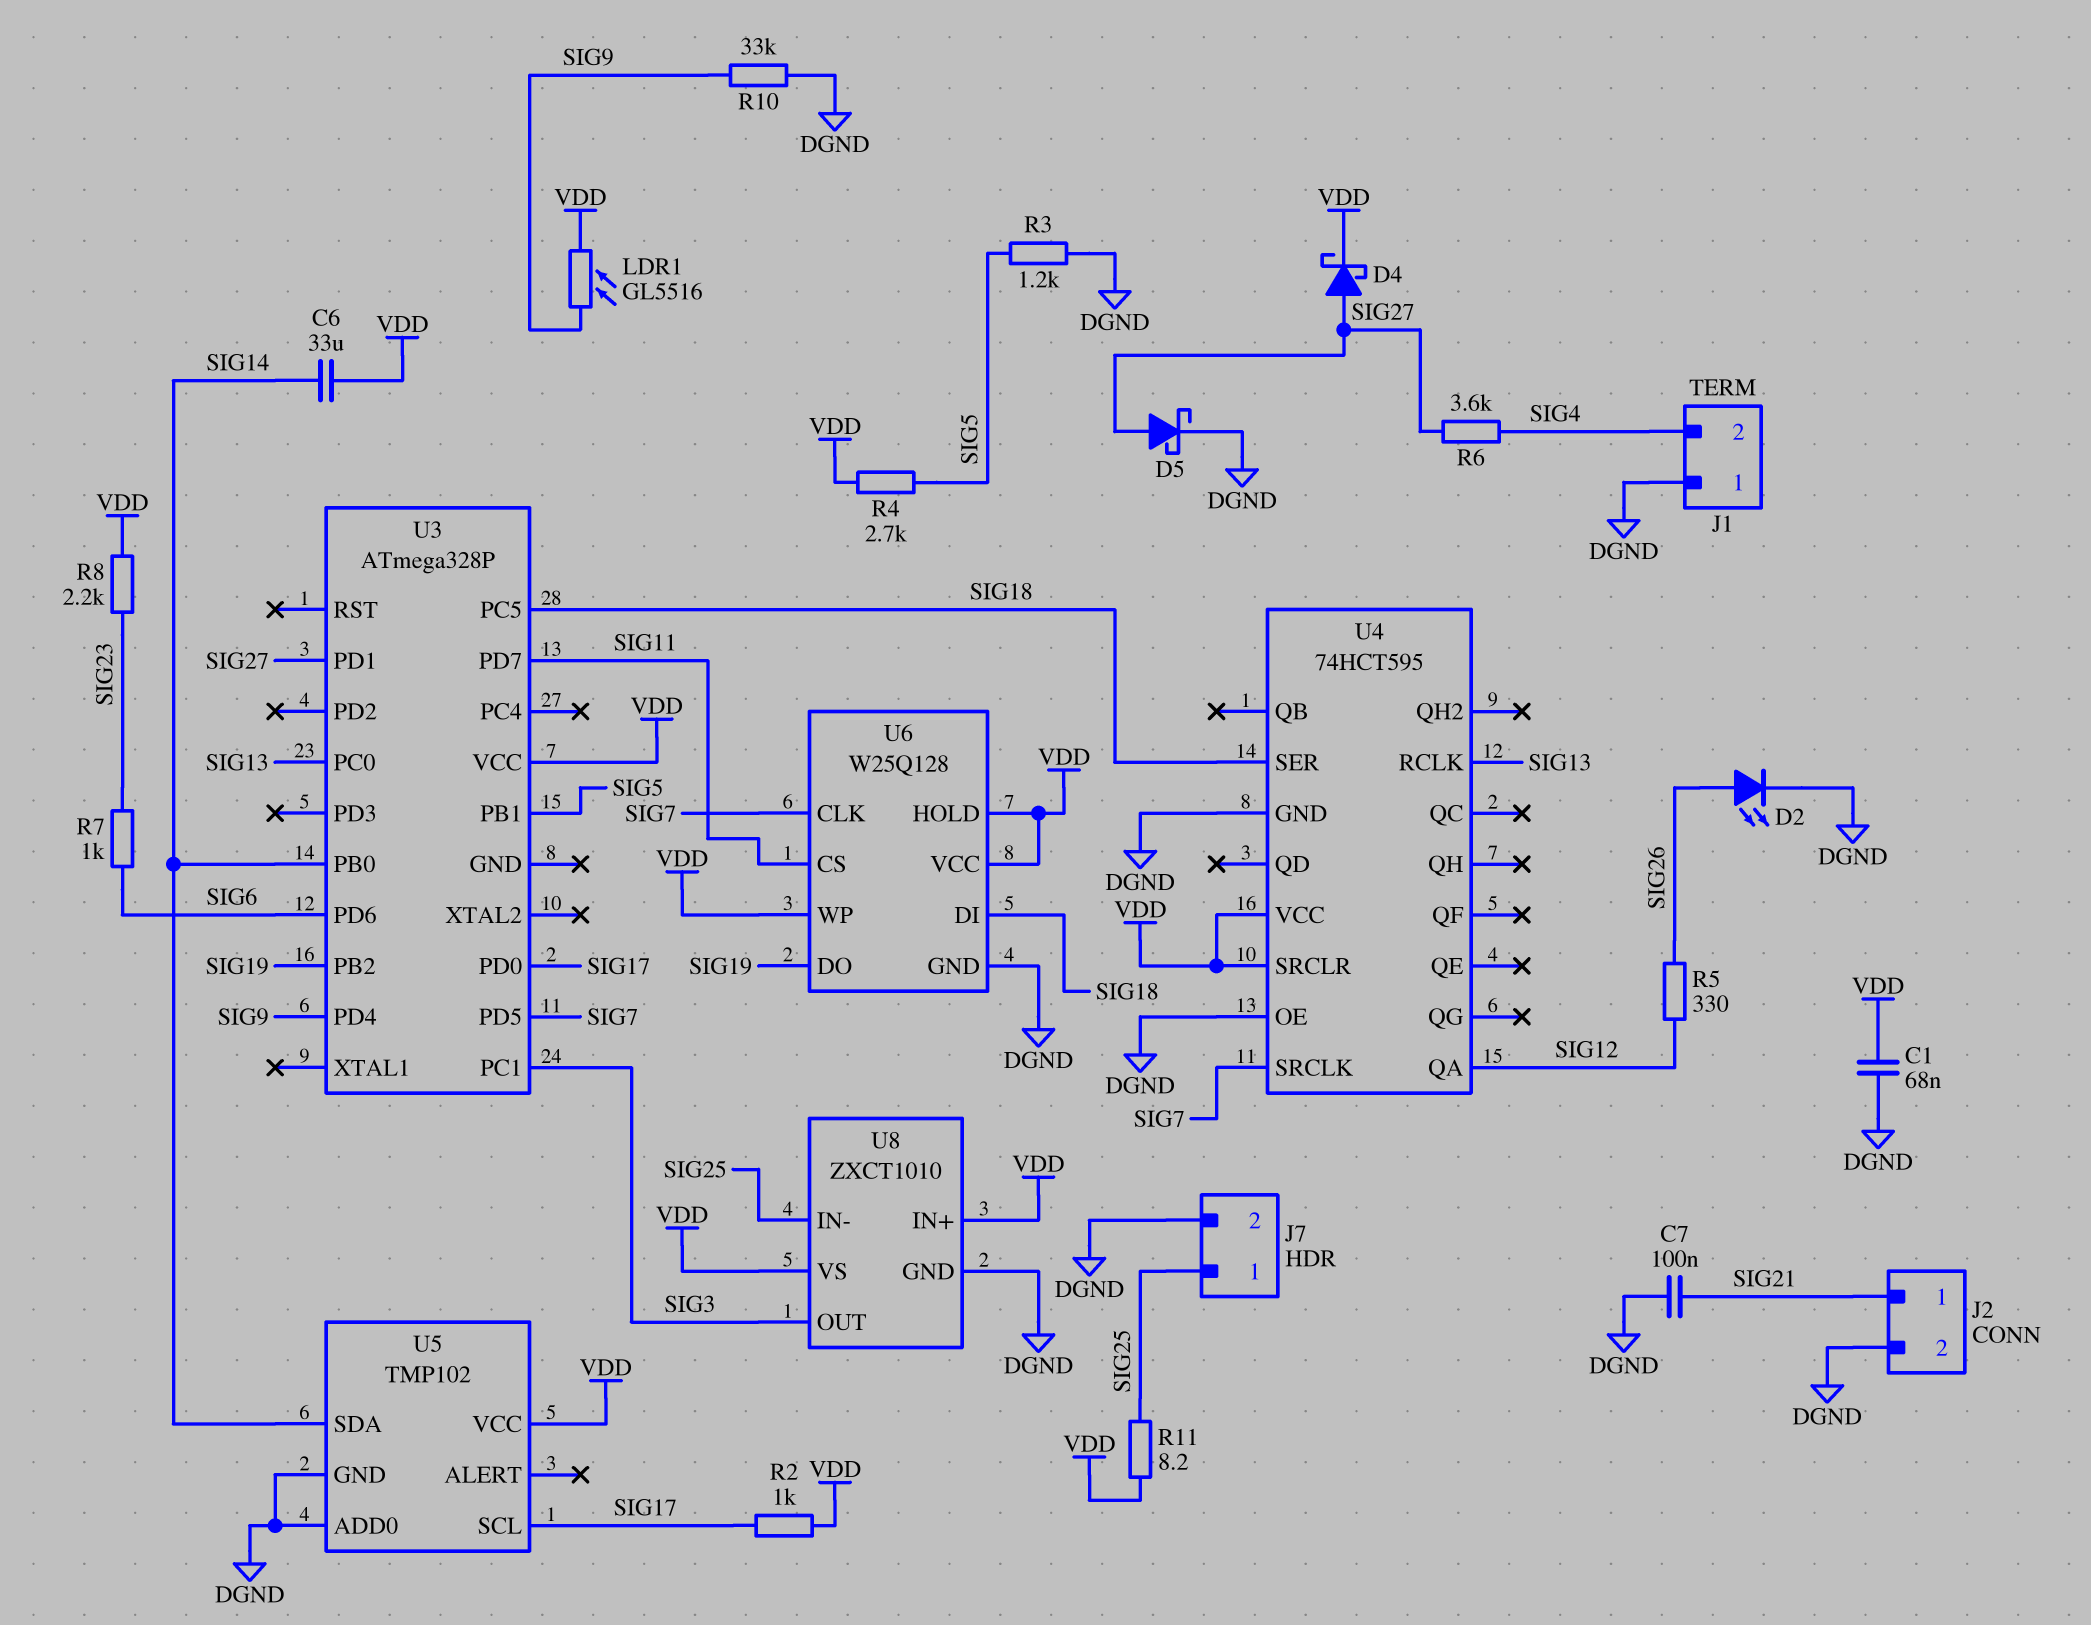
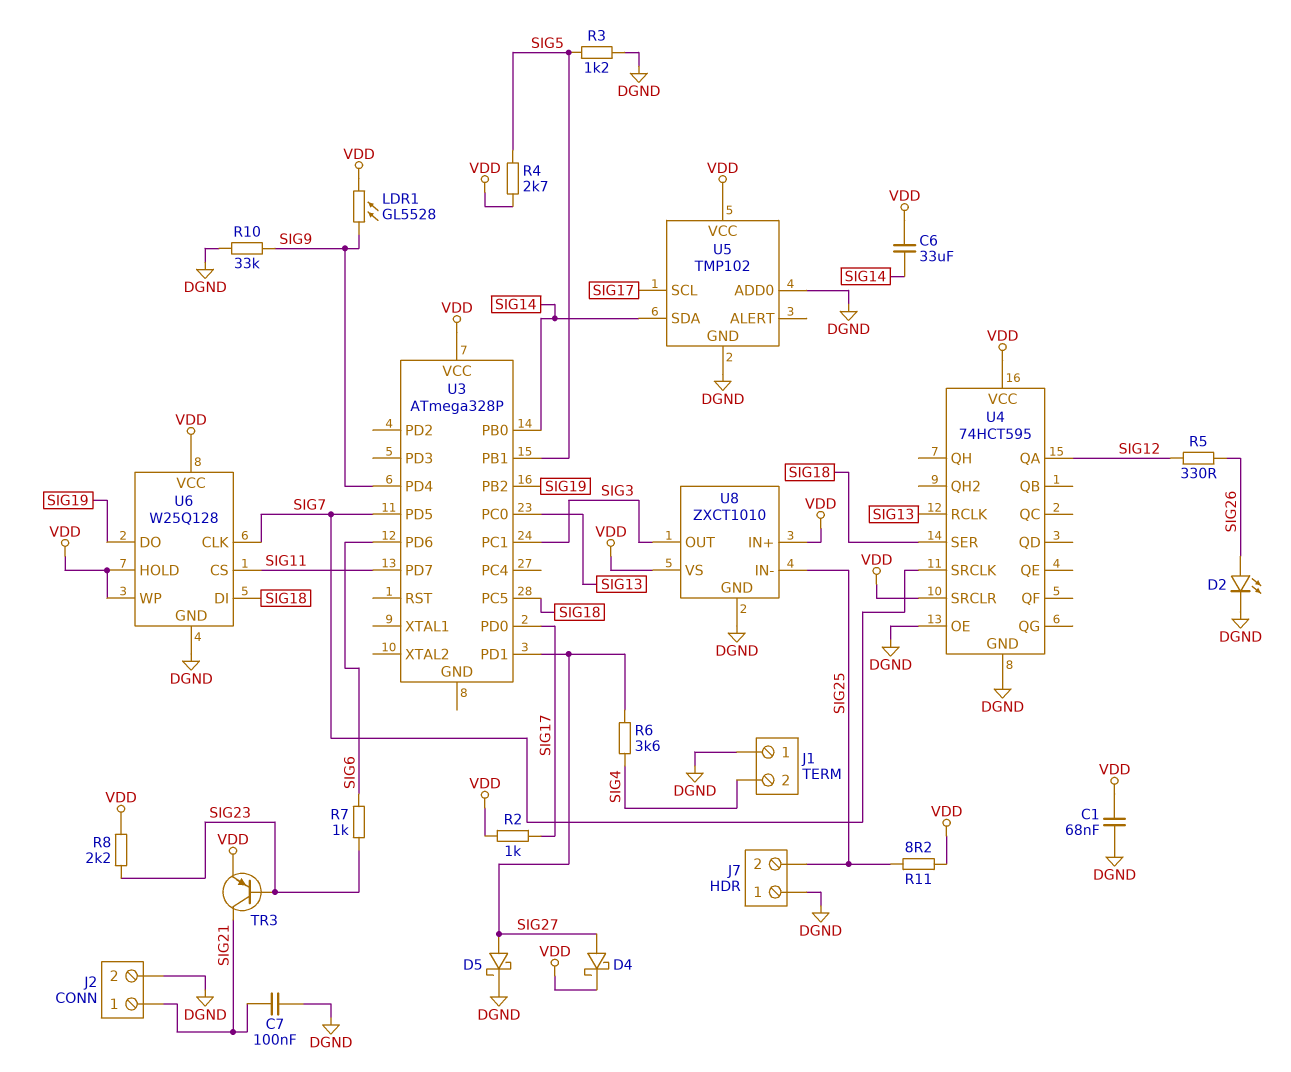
J7 pin 1: SIG25 -> DGND
J7 pin 2: DGND -> SIG25
LDR1: GL5516 (SIG9, VDD) -> GL5528 (SIG9, VDD)
TR3: none -> PNP (B SIG23, C SIG21, E VDD)

